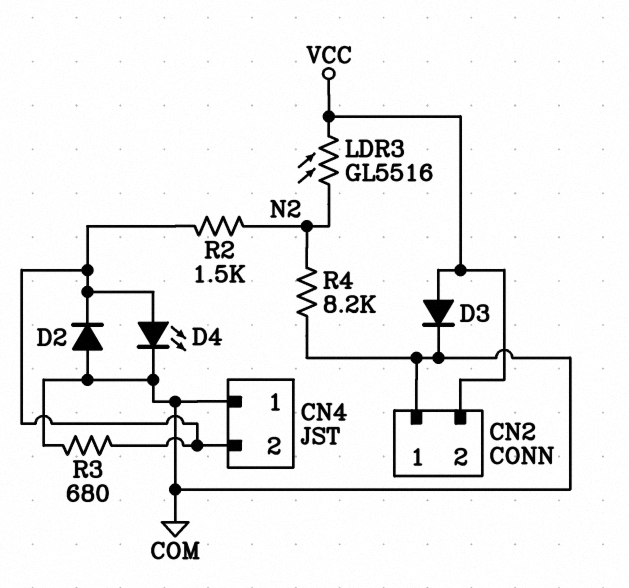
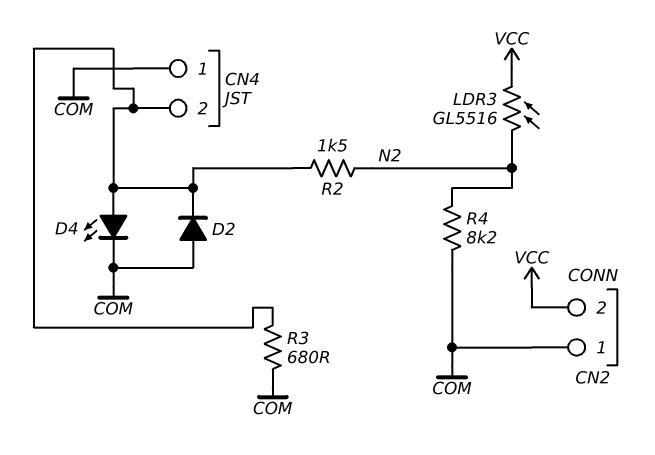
D3: diode (A VCC, K COM) -> none

